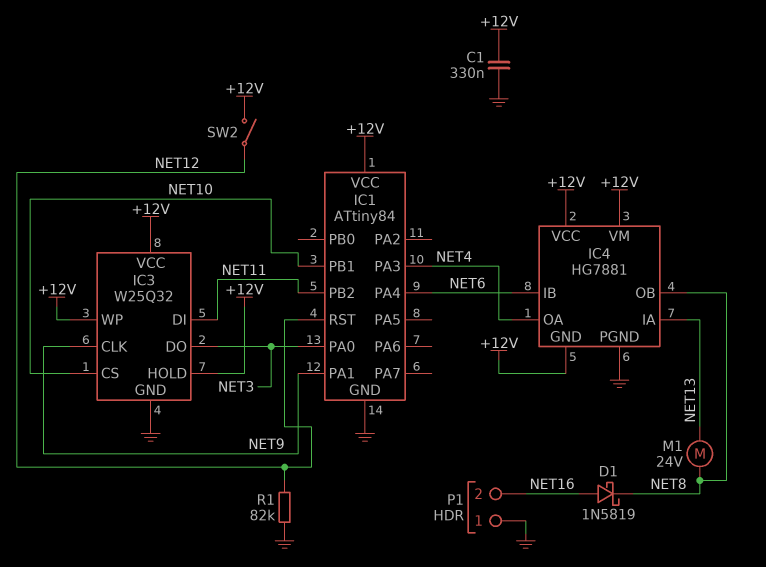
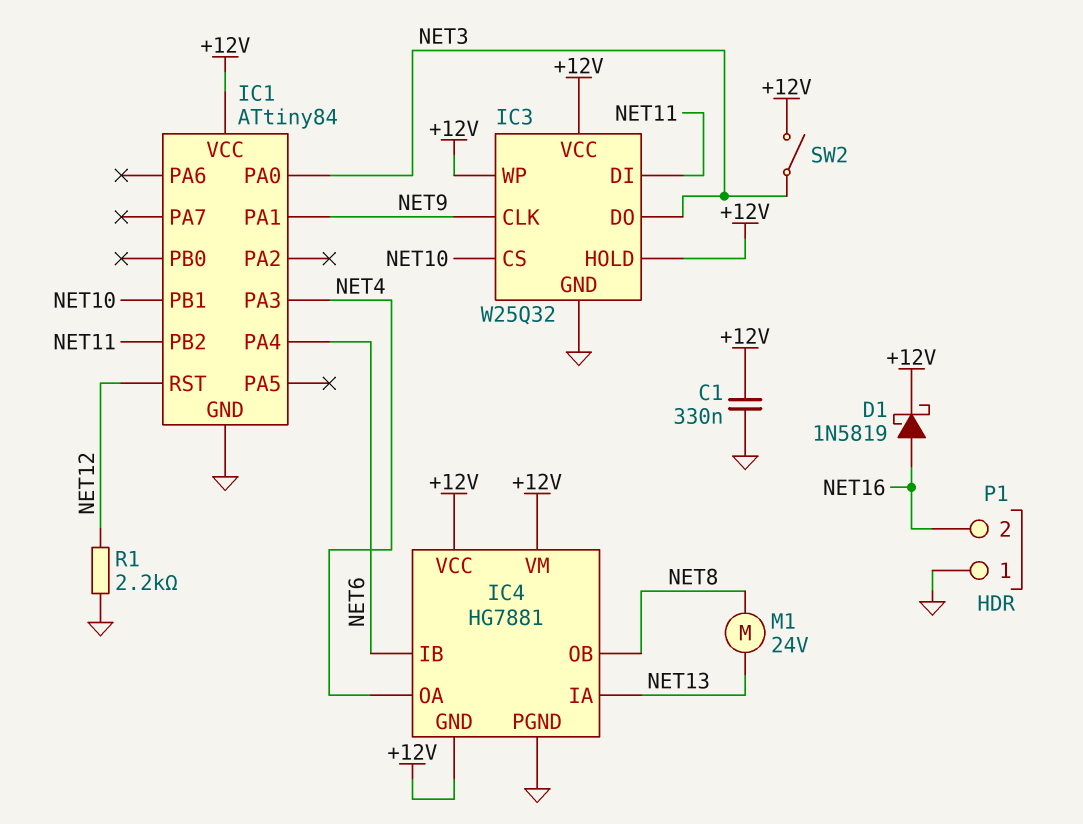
D1: schottky 1N5819 (A NET16, K NET8) -> schottky 1N5819 (A NET16, K +12V)
R1: 82k (GND, NET12) -> 2.2k (GND, NET12)
SW2: switch (+12V, NET12) -> switch (+12V, NET3)

